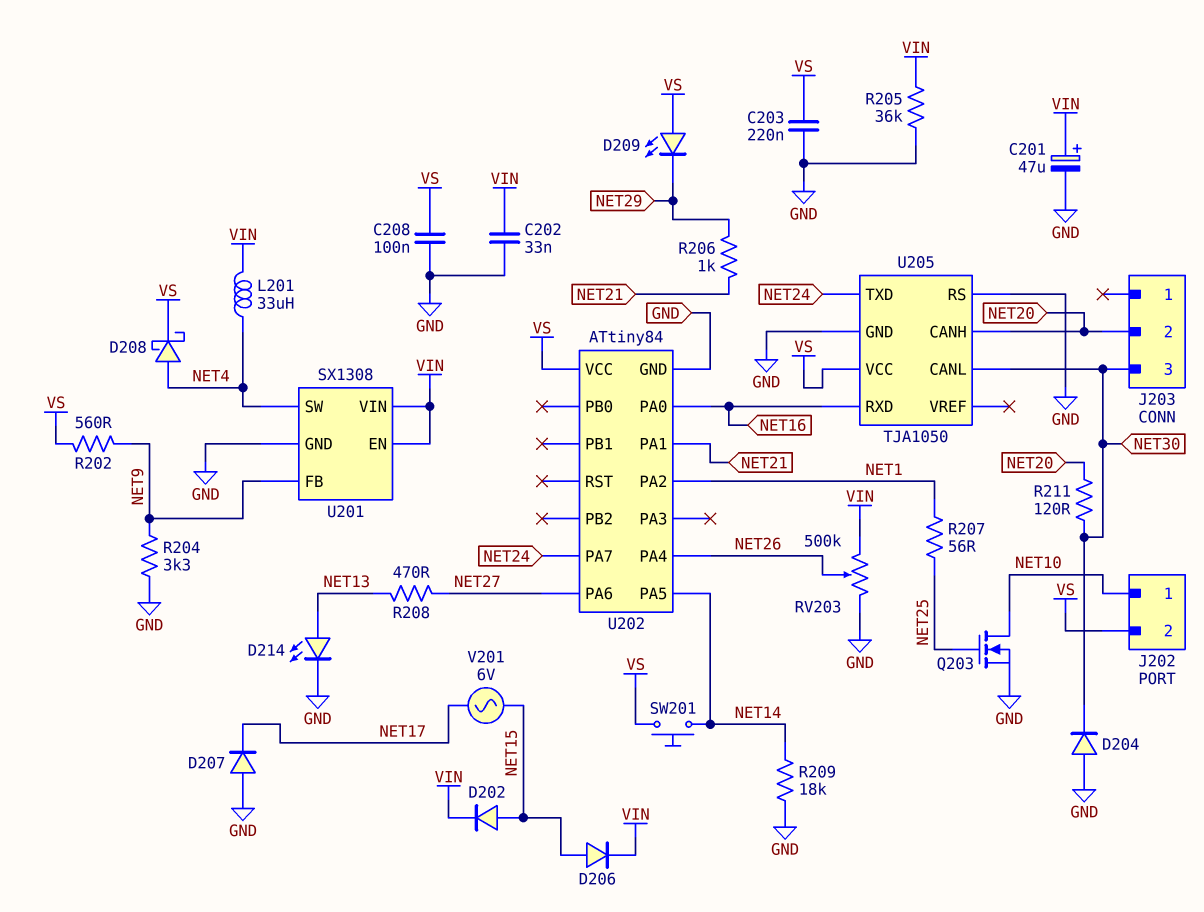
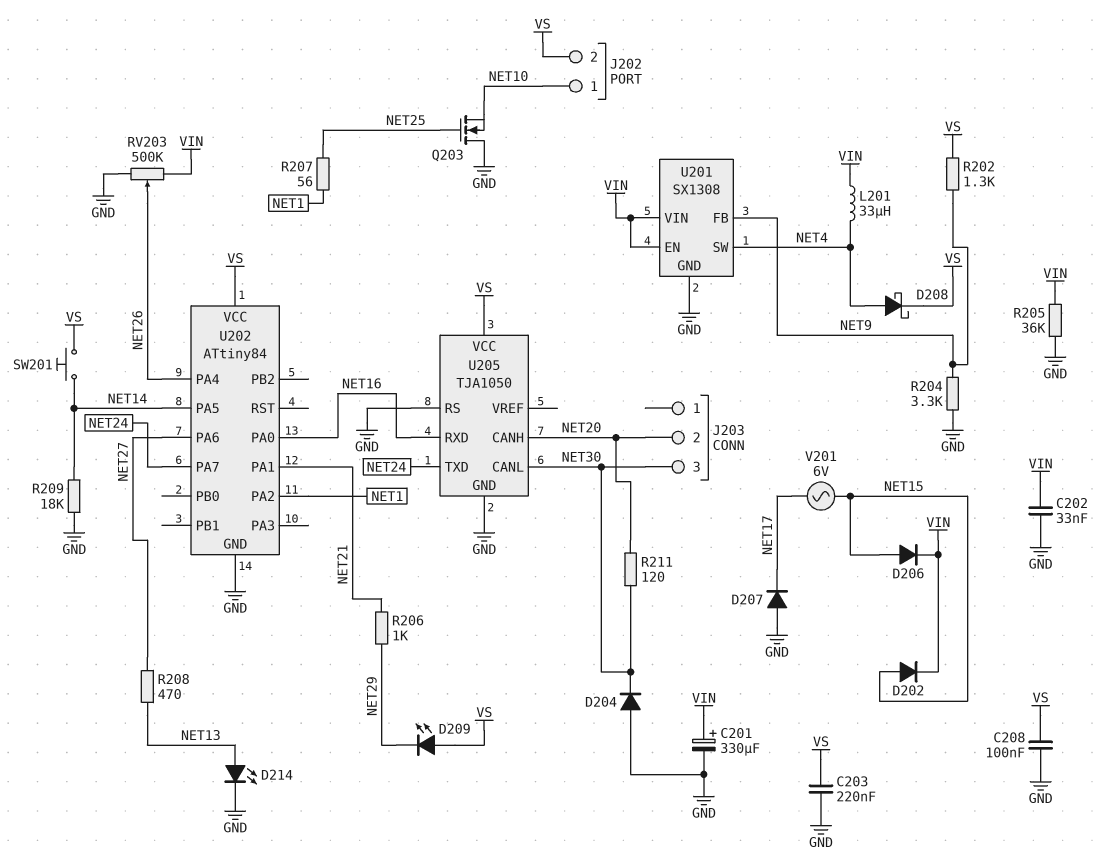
C201: 47uF (plus VIN, minus GND) -> 330uF (plus VIN, minus GND)
Q203: NMOS (G NET25, D NET10, S GND) -> NMOS (G NET25, D GND, S NET10)
R202: 560 (NET9, VS) -> 1.3k (NET9, VS)

